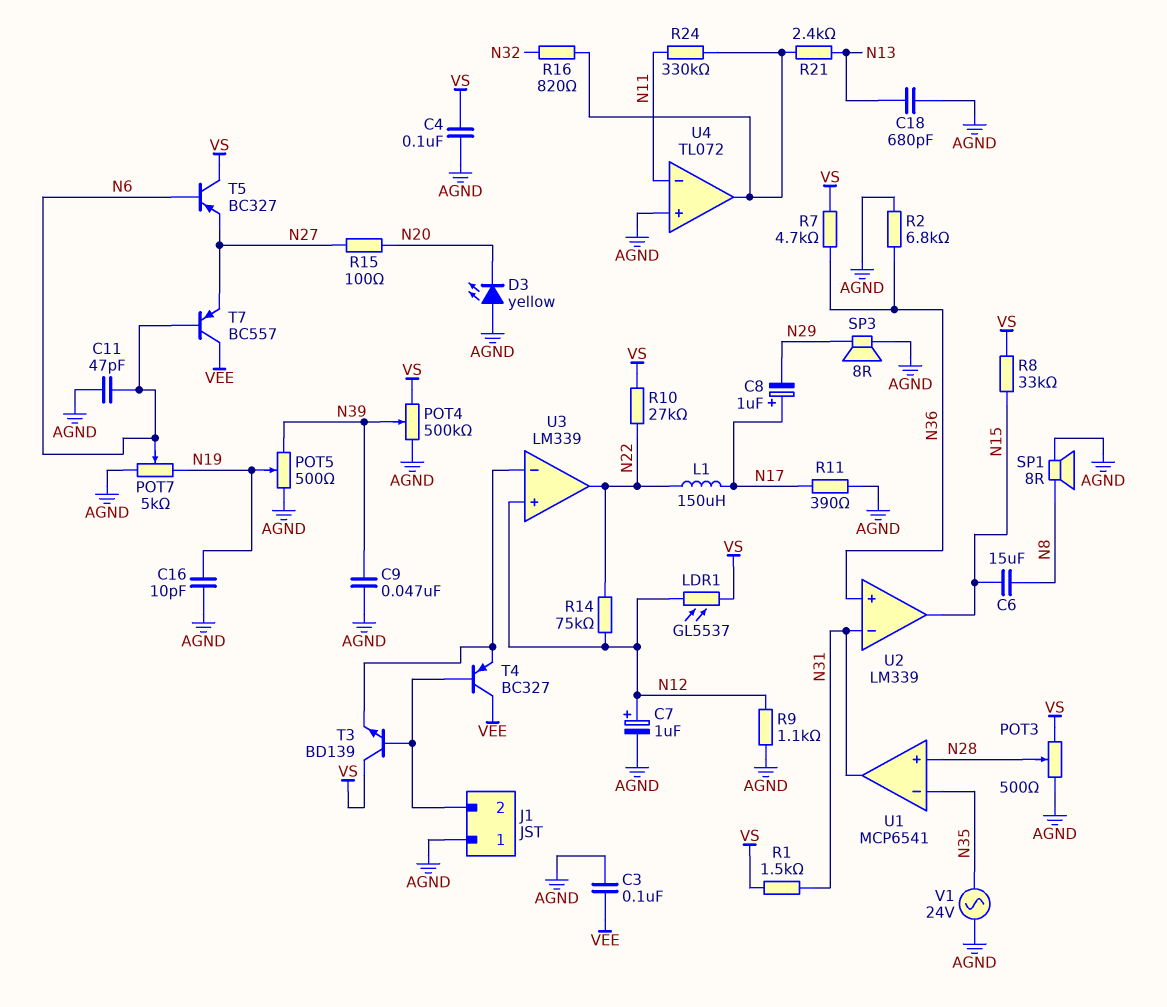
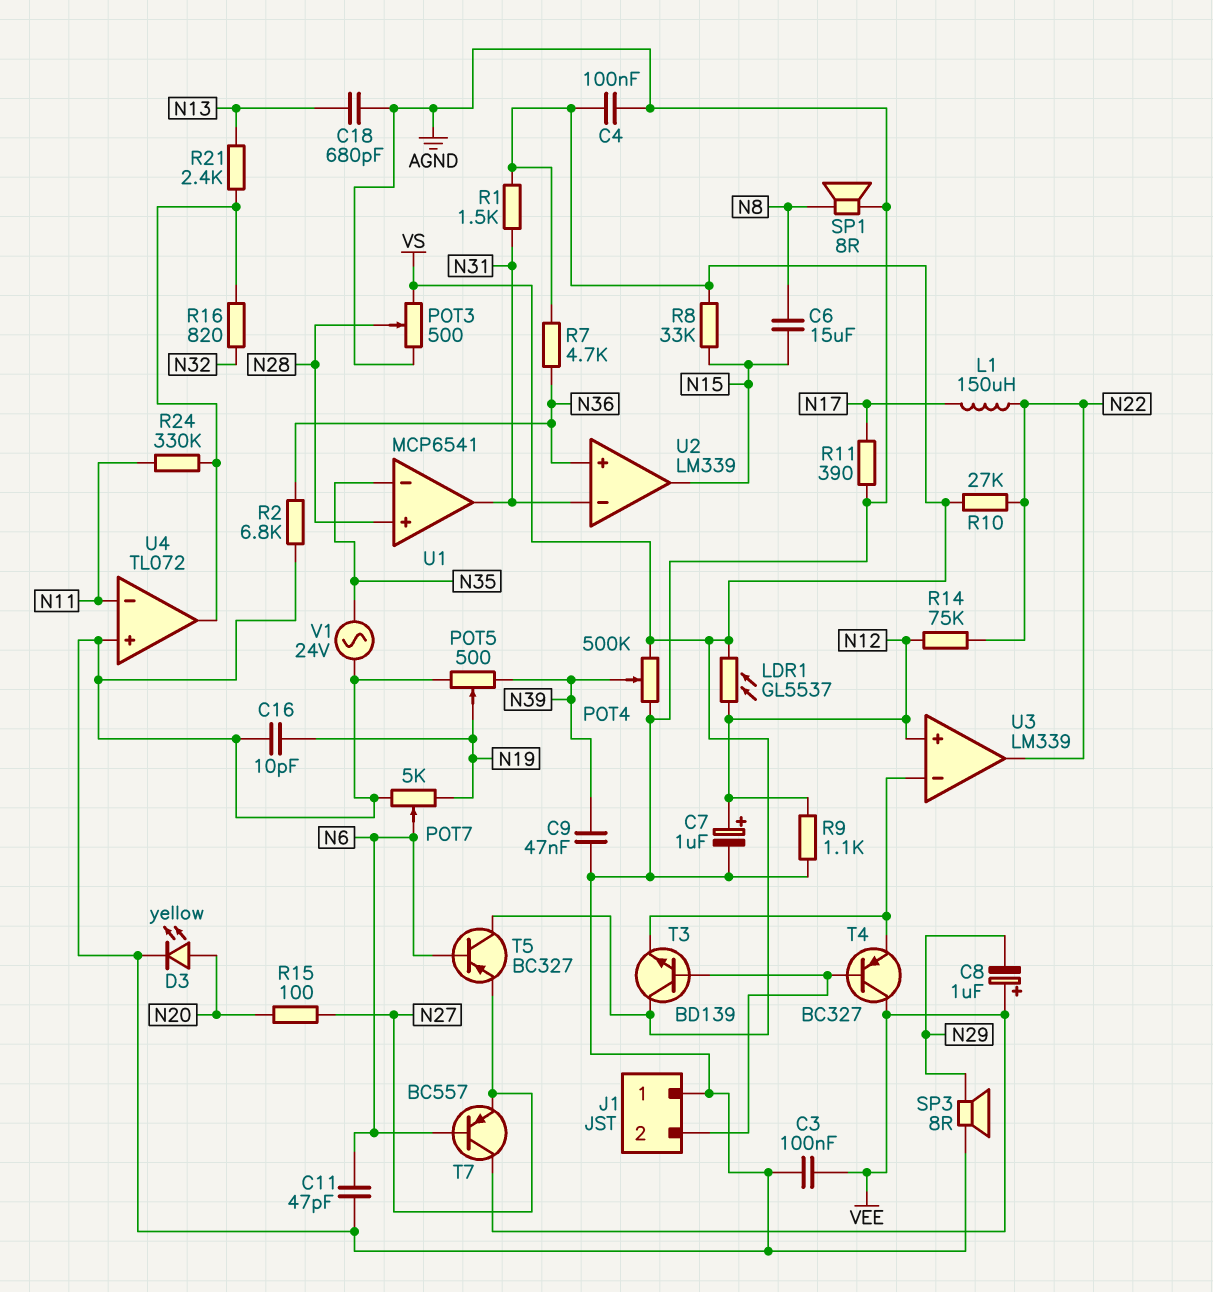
C8: 1uF (plus N17, minus N29) -> 1uF (plus VEE, minus N29)
D3: LED yellow (A AGND, K N20) -> LED yellow (A N20, K AGND)

